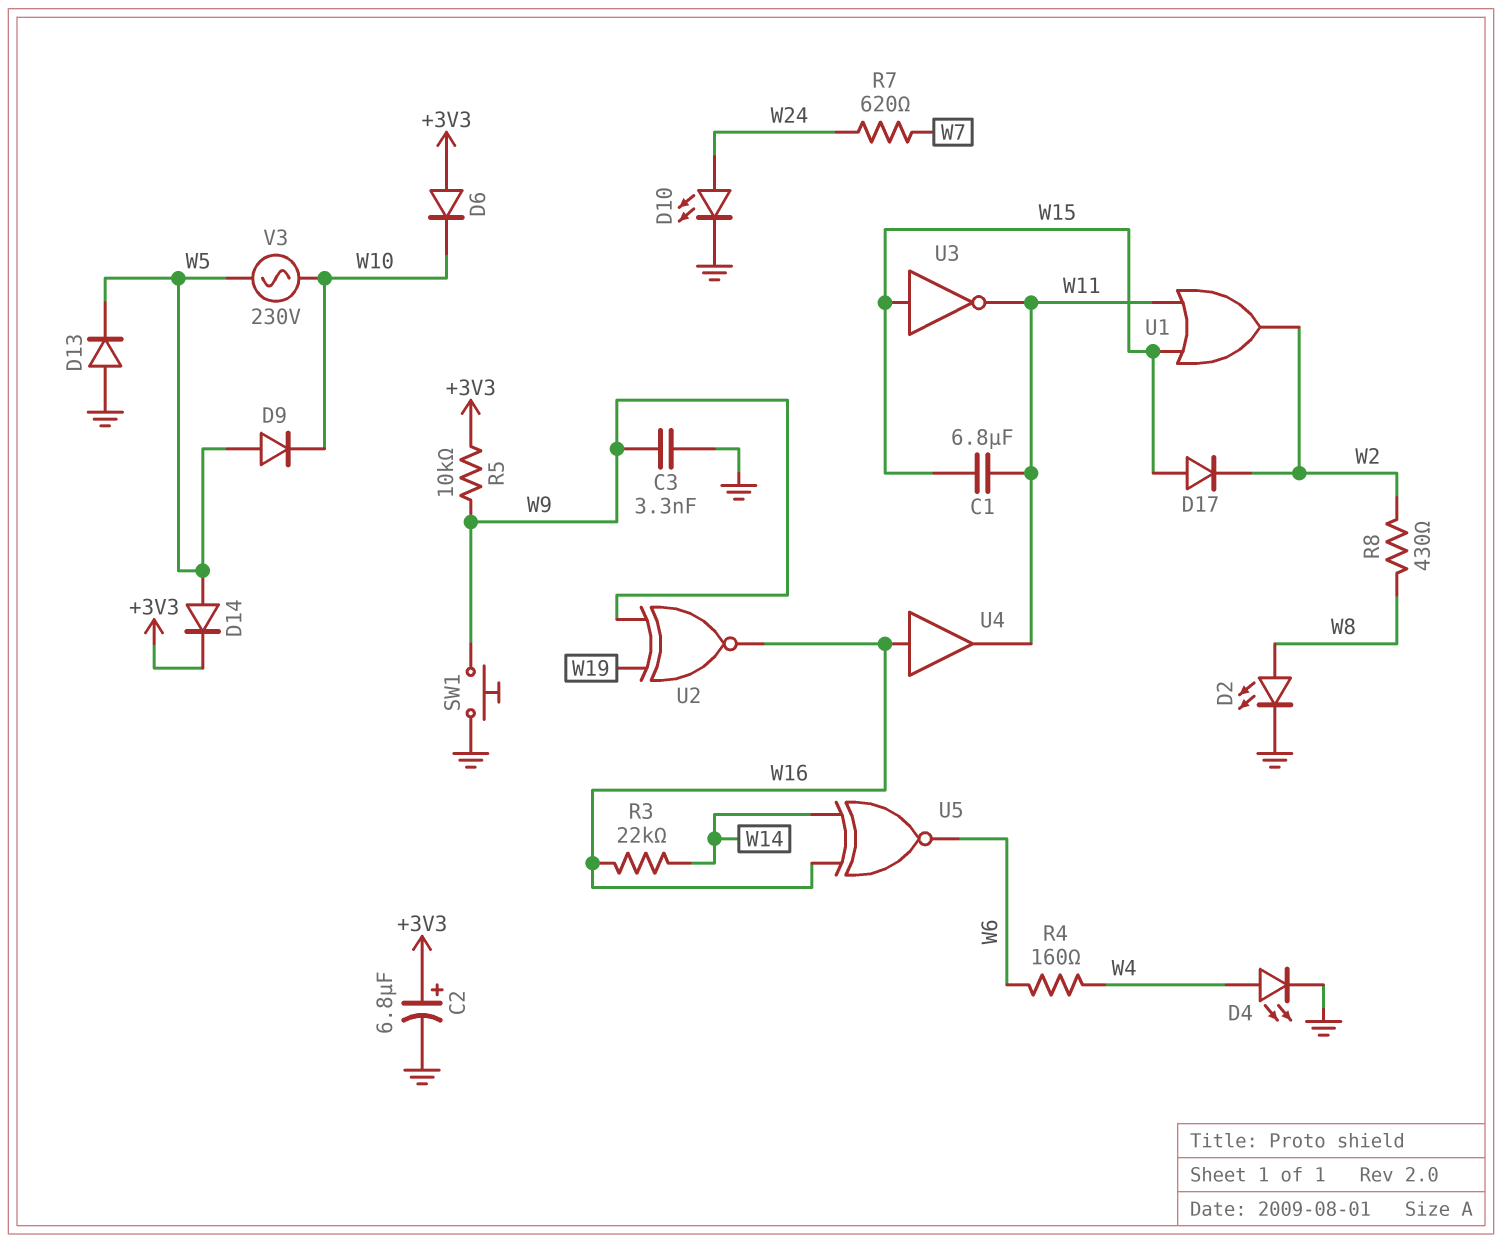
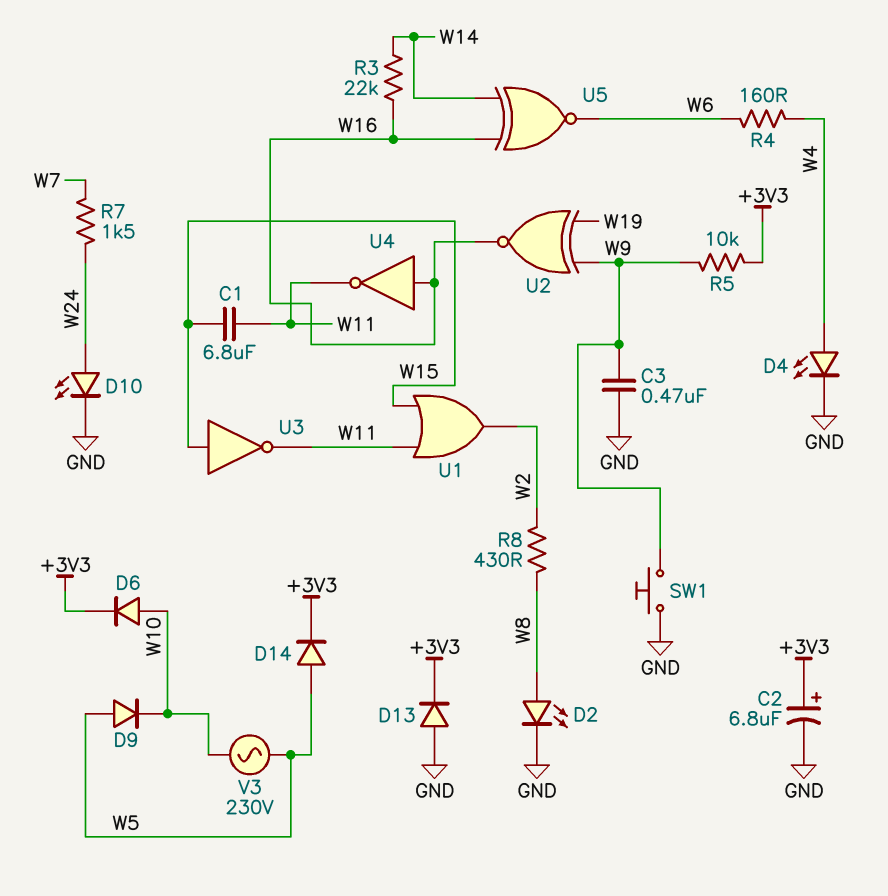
C3: 3.3nF (GND, W9) -> 470nF (GND, W9)
D6: diode (A +3V3, K W10) -> diode (A W10, K +3V3)
D13: diode (A GND, K W5) -> diode (A GND, K +3V3)
D17: diode (A W15, K W2) -> none
R7: 620 (W7, W24) -> 1.5k (W7, W24)
U4: buffer (in W16, out W11) -> NOT (in W16, out W11)

